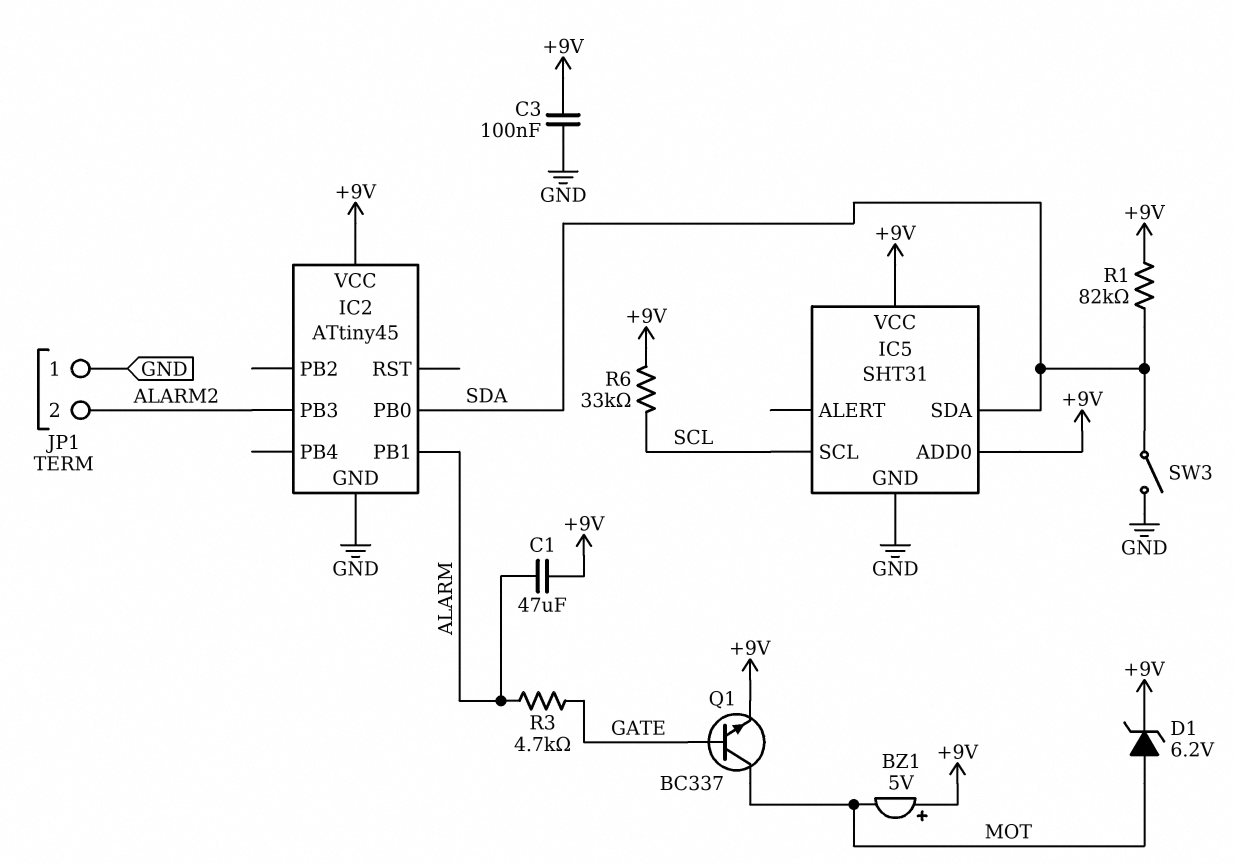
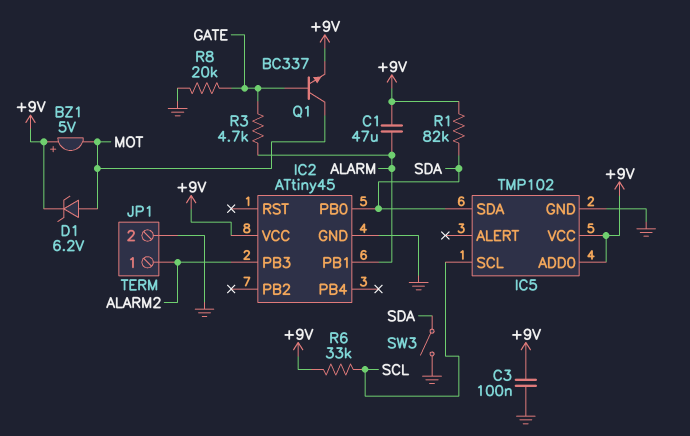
IC5: SHT31 -> TMP102
JP1 pin 1: GND -> ALARM2
JP1 pin 2: ALARM2 -> GND
R8: none -> 20k (GATE, GND)

